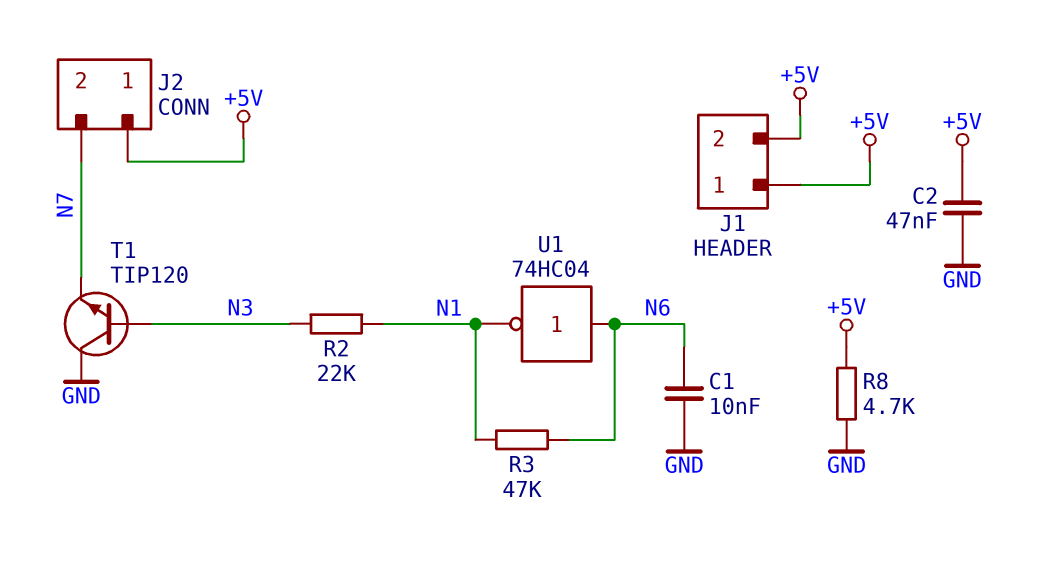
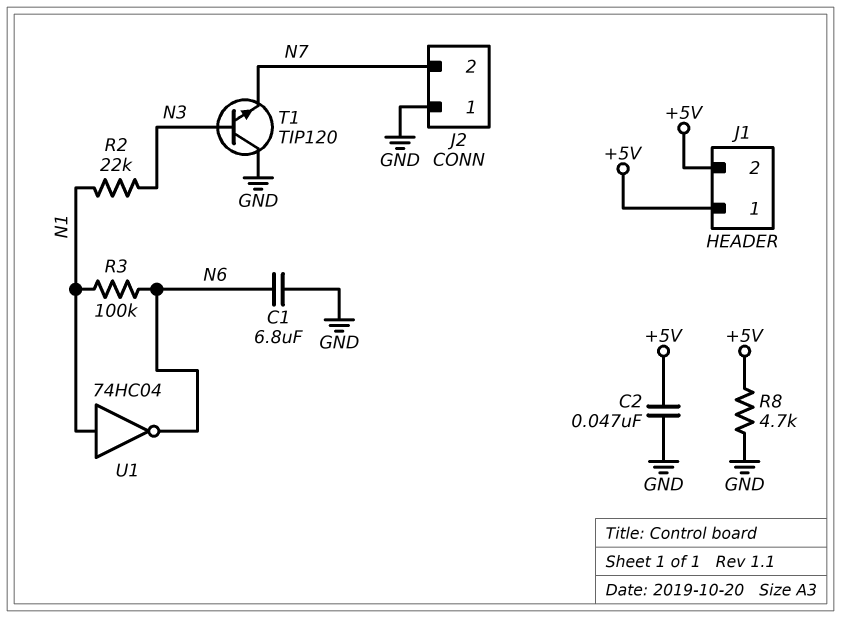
C1: 10nF (GND, N6) -> 6.8uF (GND, N6)
J2 pin 1: +5V -> GND
R3: 47k (N1, N6) -> 100k (N1, N6)
U1: NOT 74HC04 (in N6, out N1) -> NOT 74HC04 (in N1, out N6)

